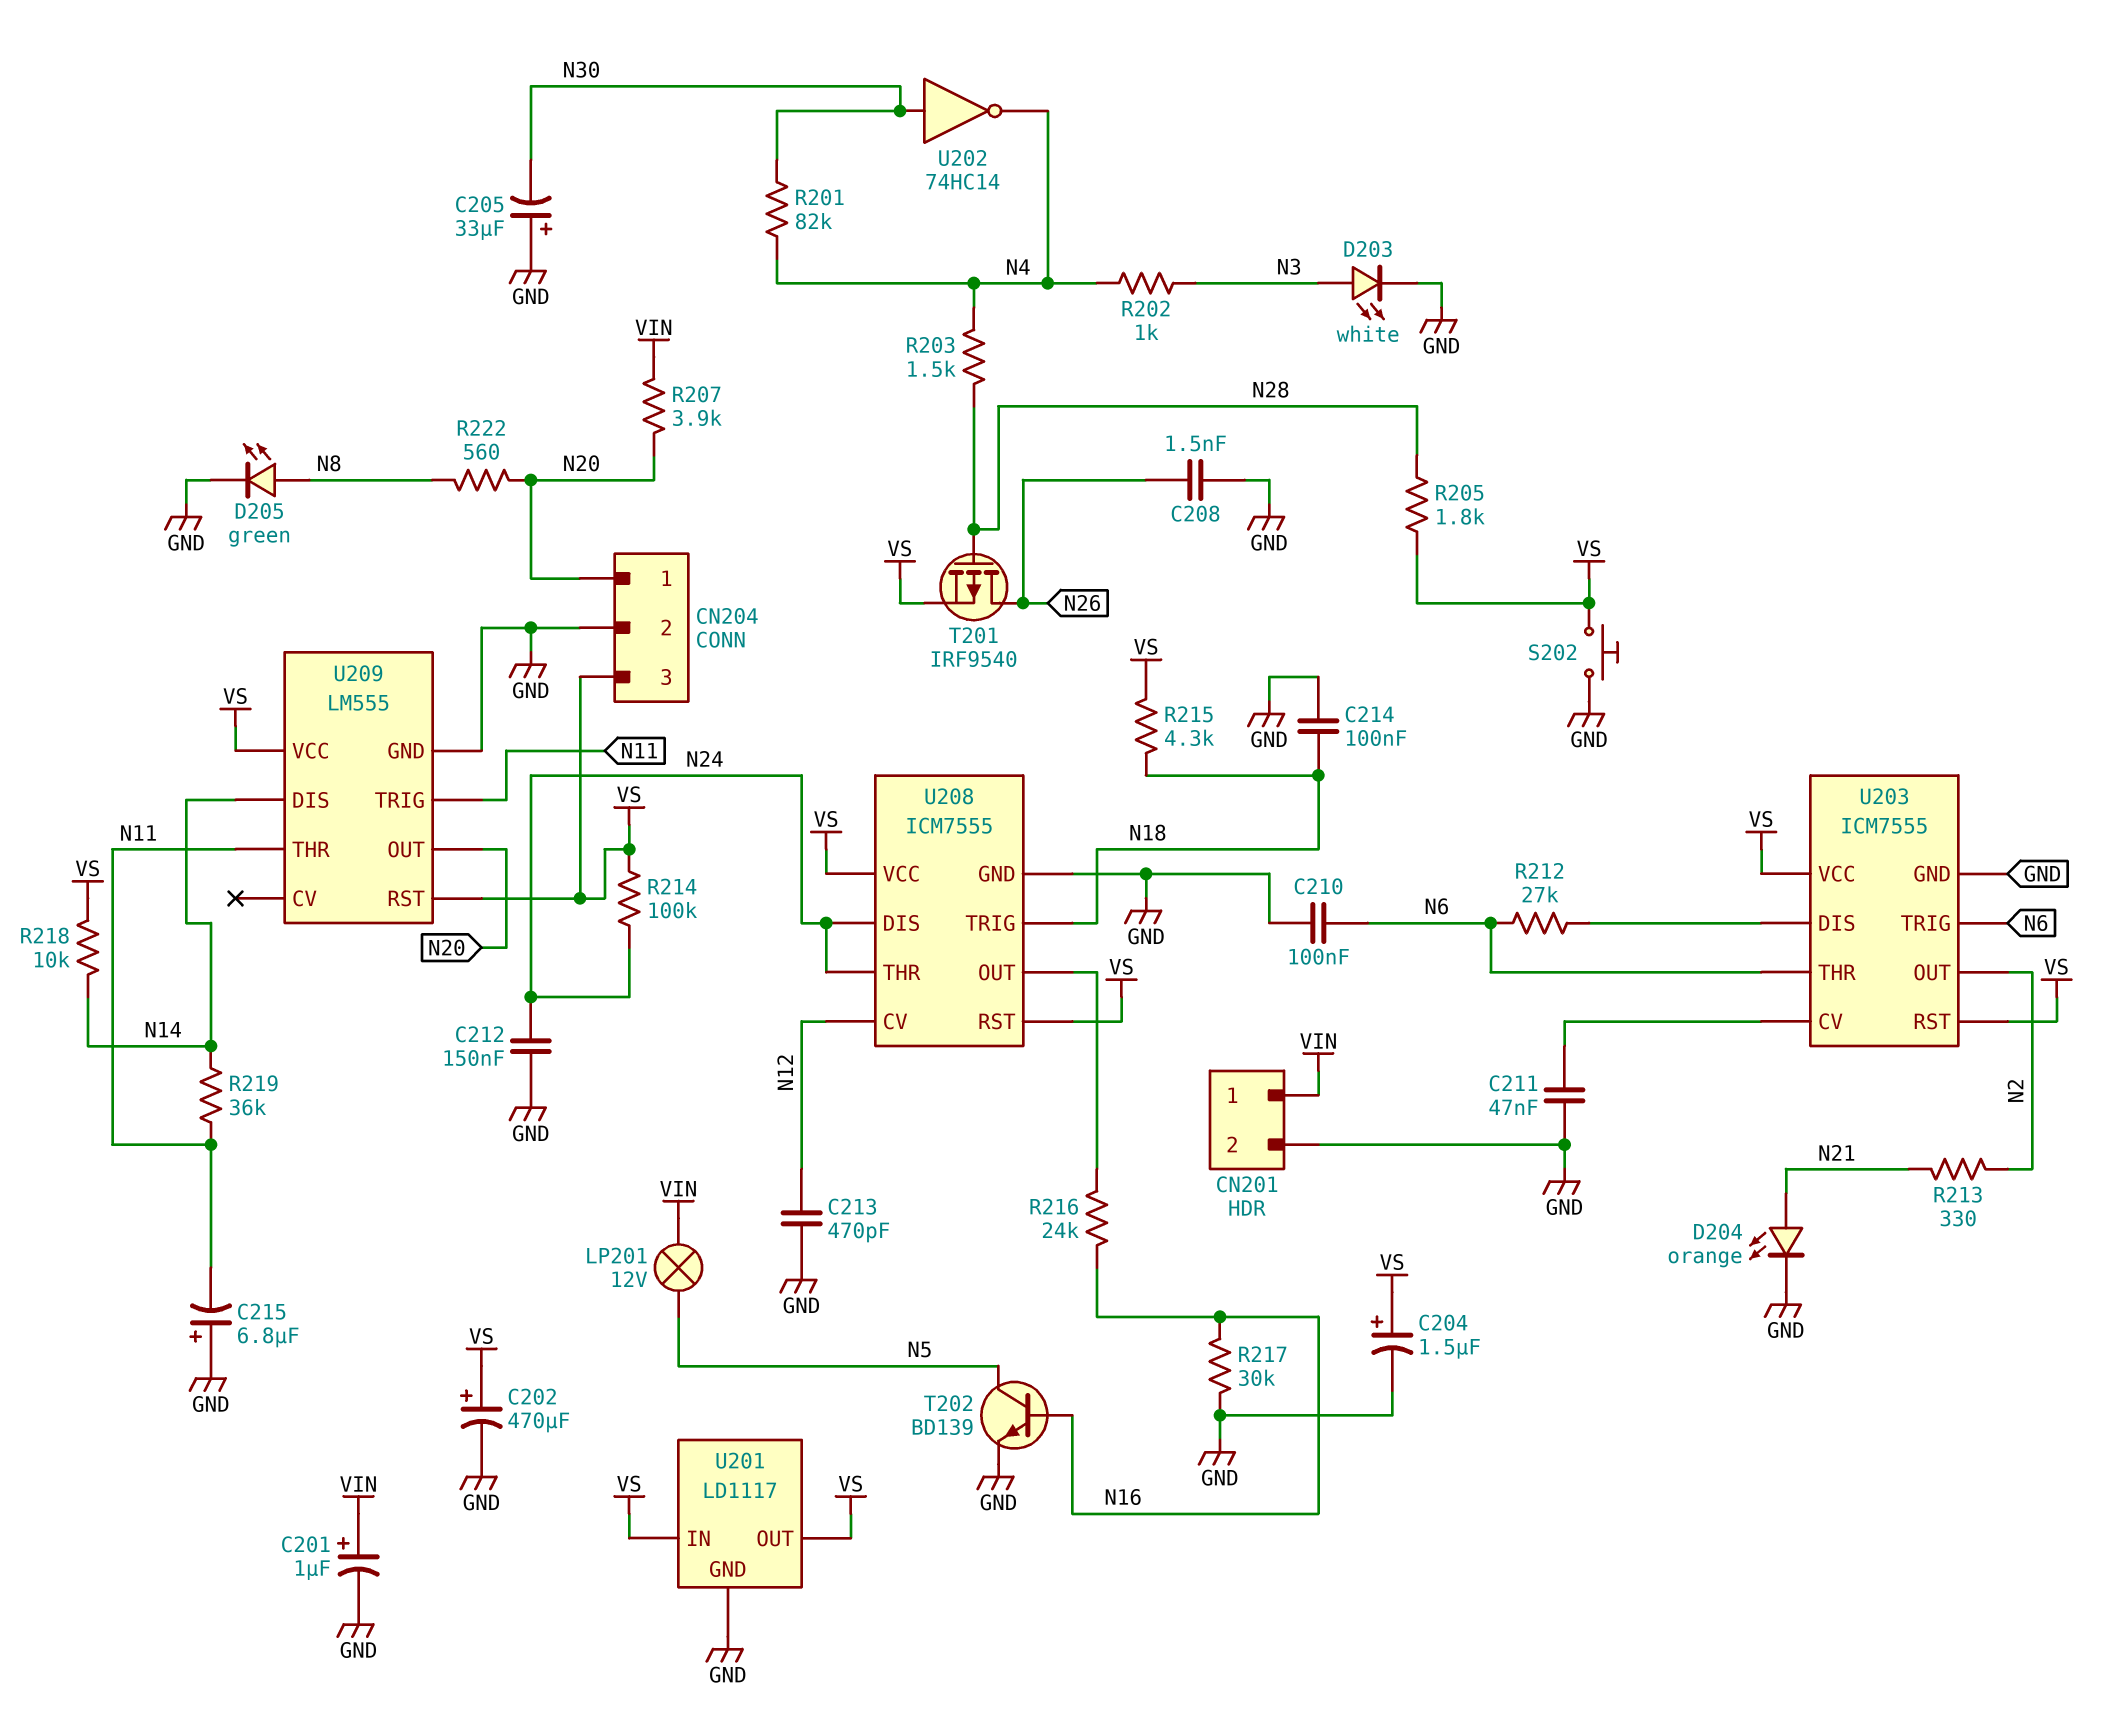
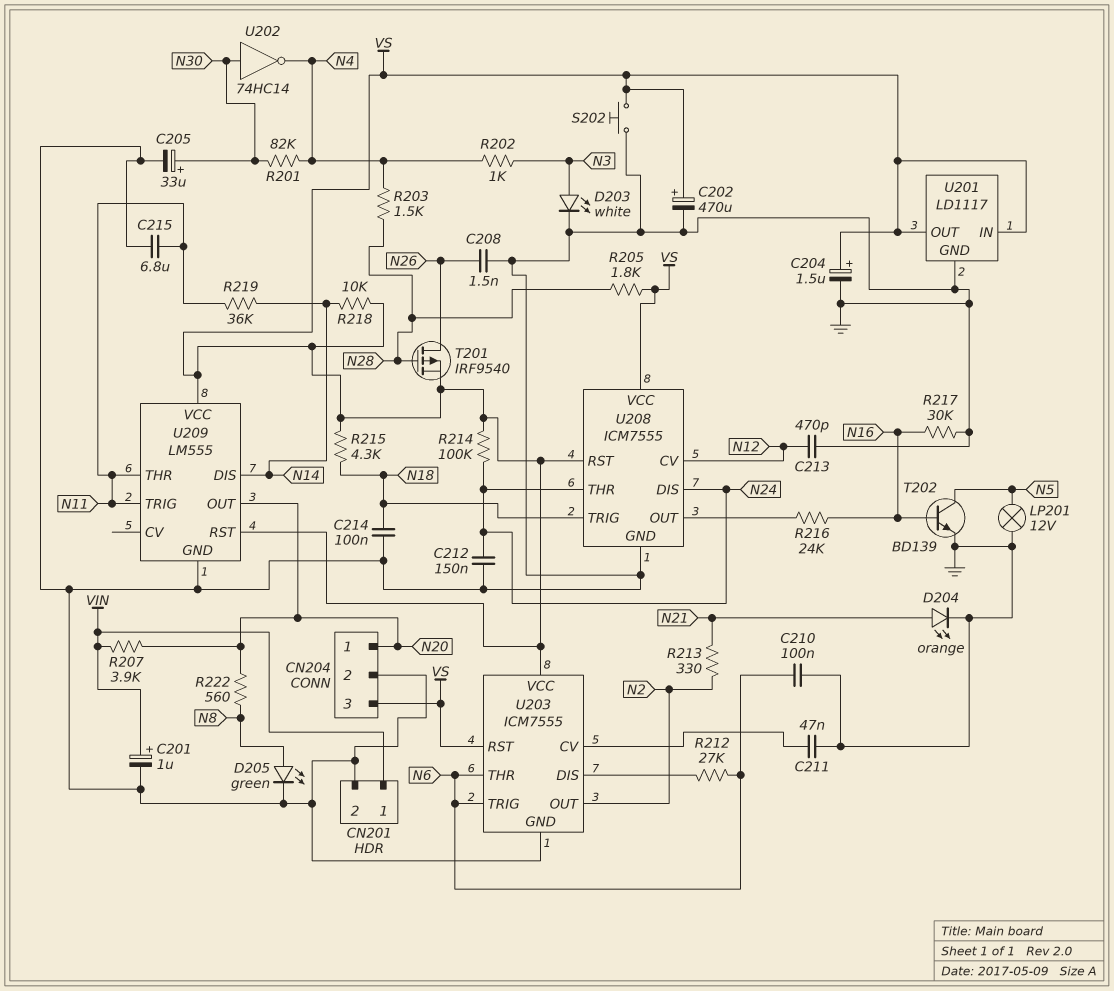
C205: 33uF (plus GND, minus N30) -> 33uF (plus N30, minus GND)
C215: 6.8uF (plus GND, minus N11) -> 6.8uF (GND, N11)
LP201: lamp 12V (N5, VIN) -> lamp 12V (GND, N5)

